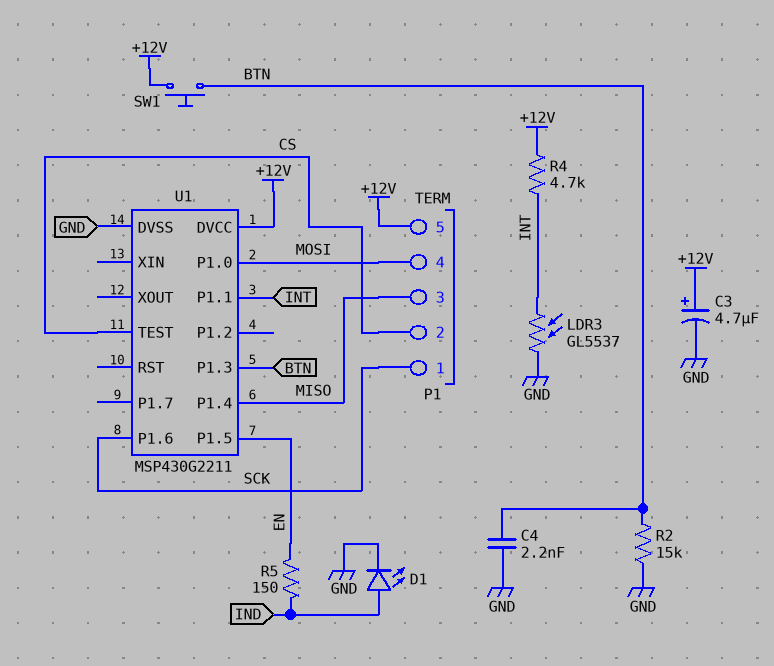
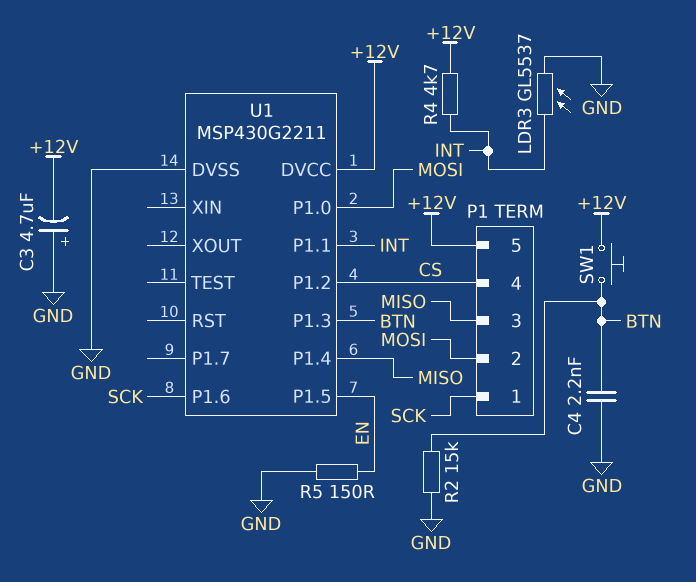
C3: 4.7uF (plus +12V, minus GND) -> 4.7uF (plus GND, minus +12V)
D1: LED (A IND, K GND) -> none
P1 pin 2: CS -> MOSI
P1 pin 4: MOSI -> CS
R5: 150 (EN, IND) -> 150 (EN, GND)
U1 pin P1.2: none -> CS
U1 pin TEST: CS -> none

